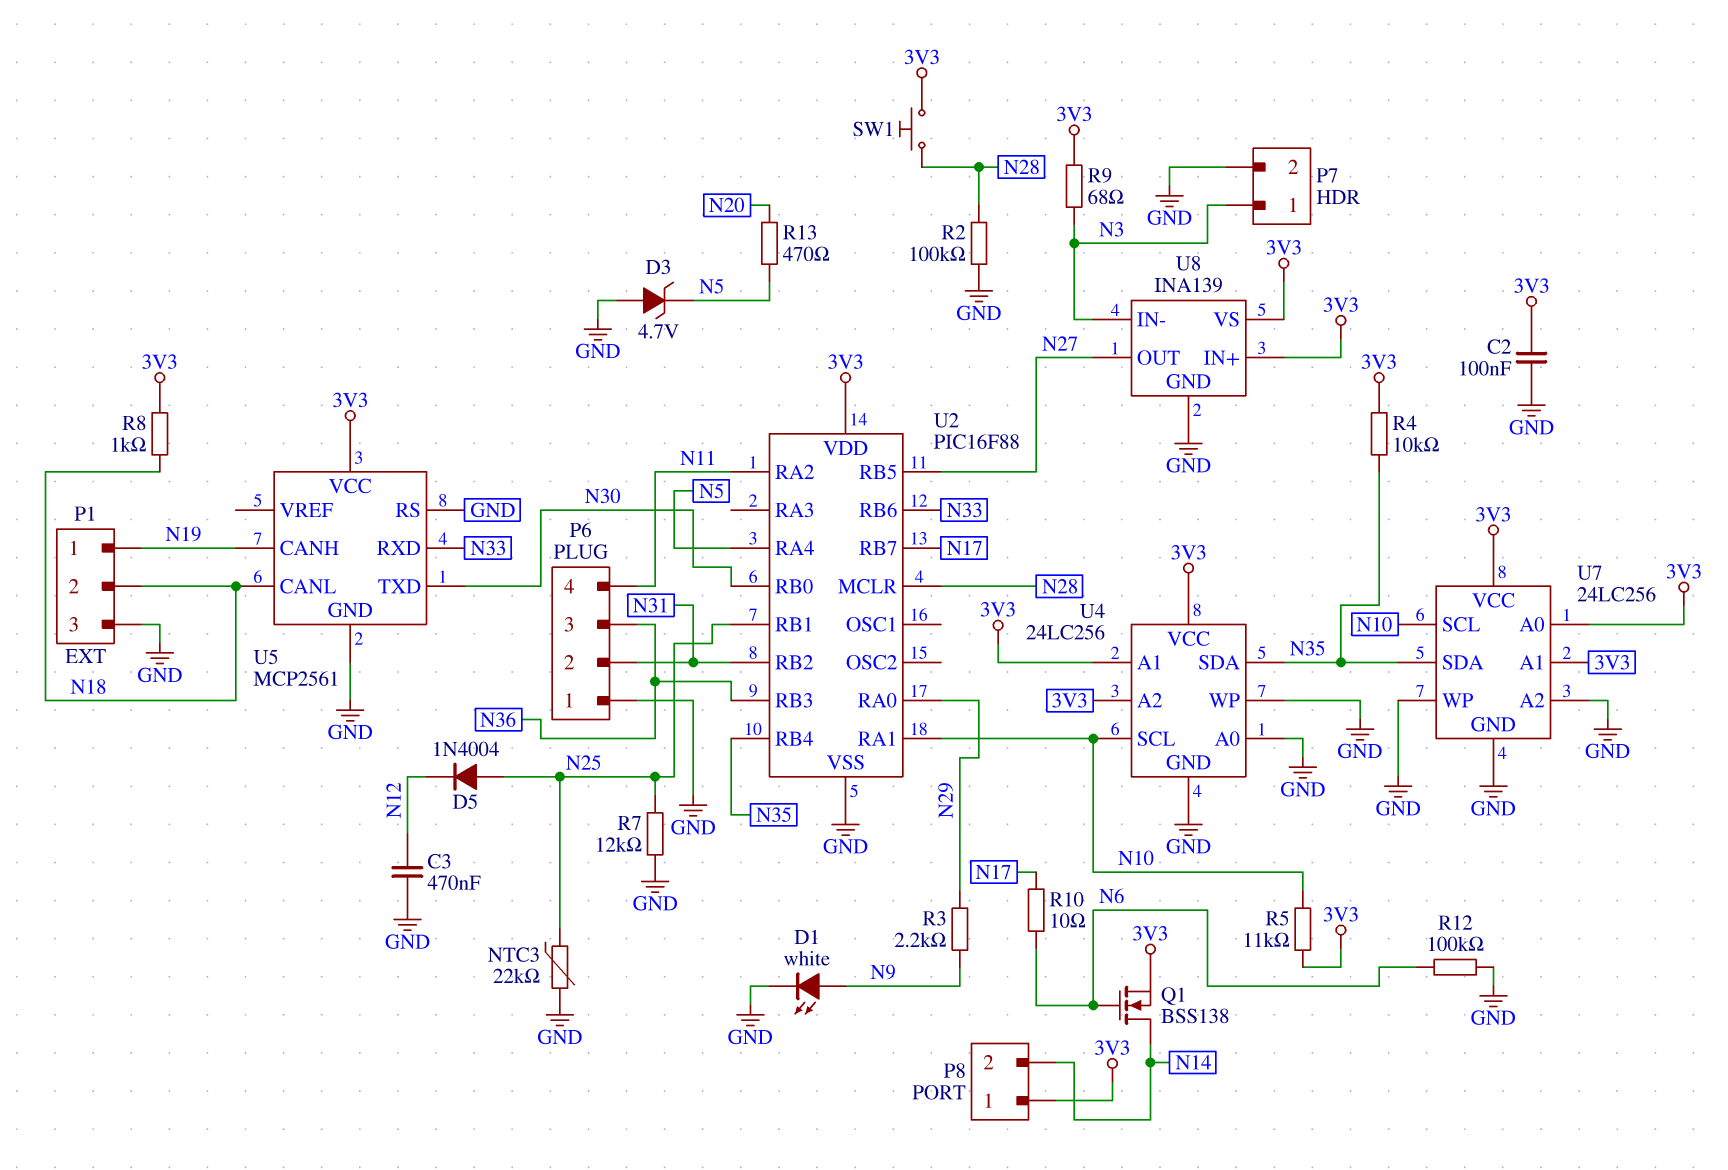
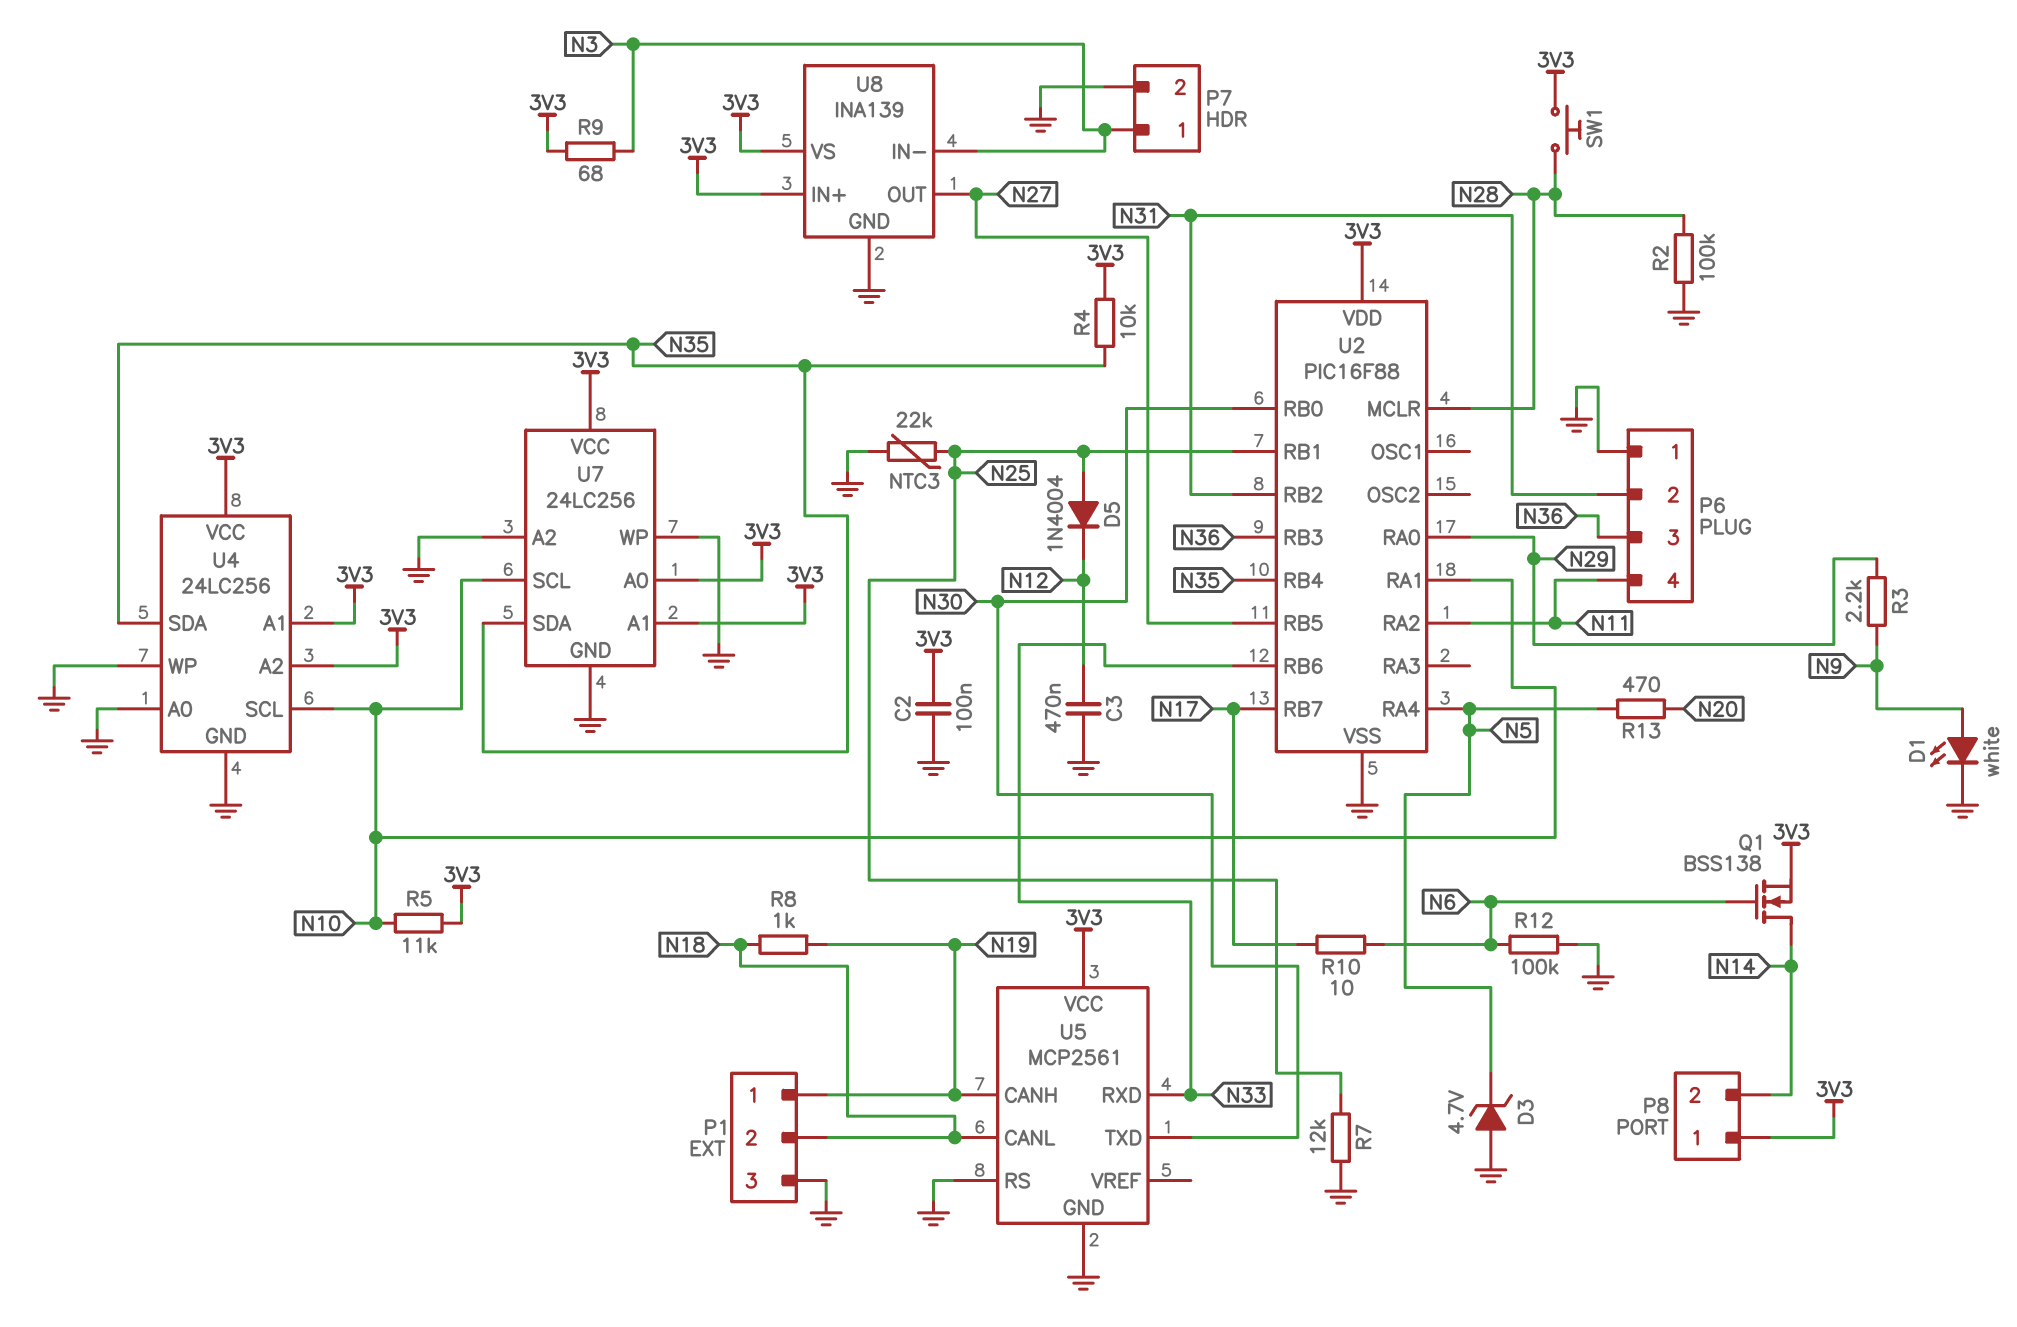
R8: 1k (3V3, N18) -> 1k (N18, N19)

